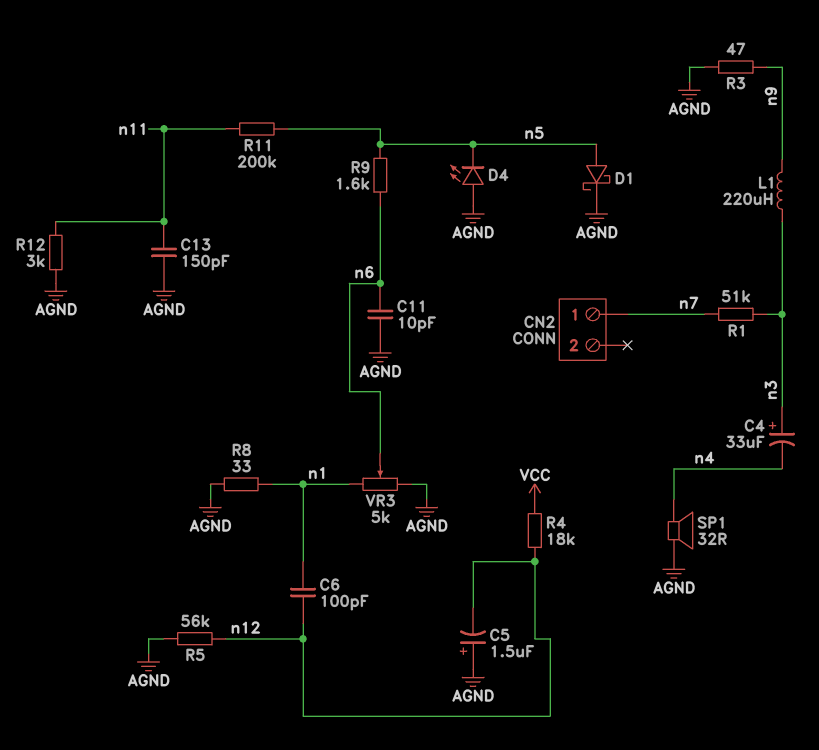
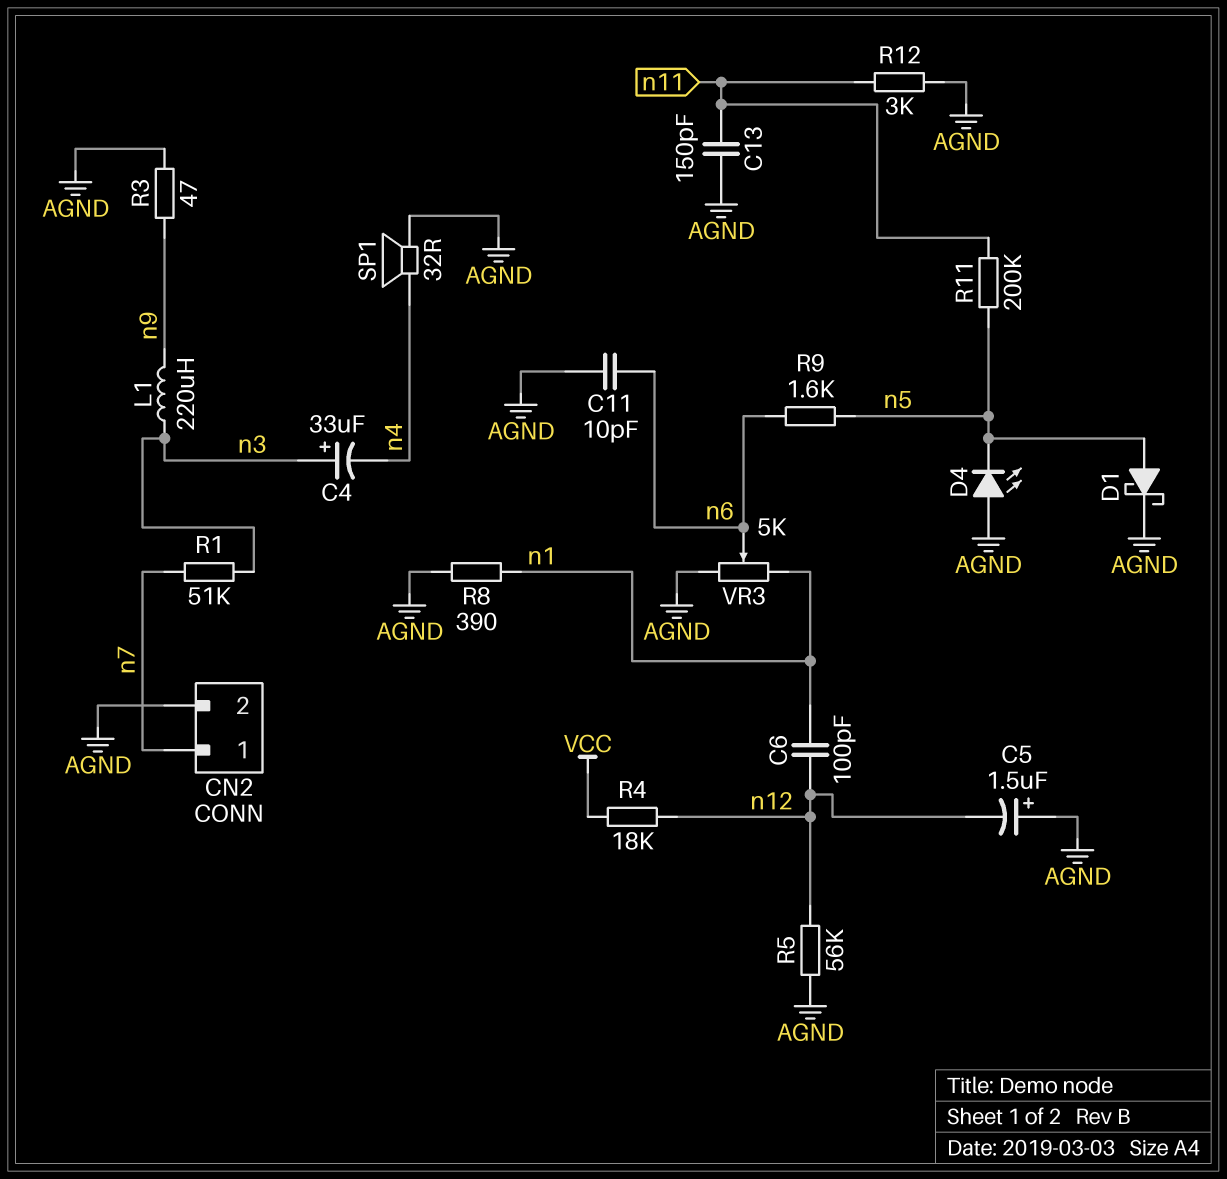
CN2 pin 2: none -> AGND
R8: 33 (AGND, n1) -> 390 (AGND, n1)

